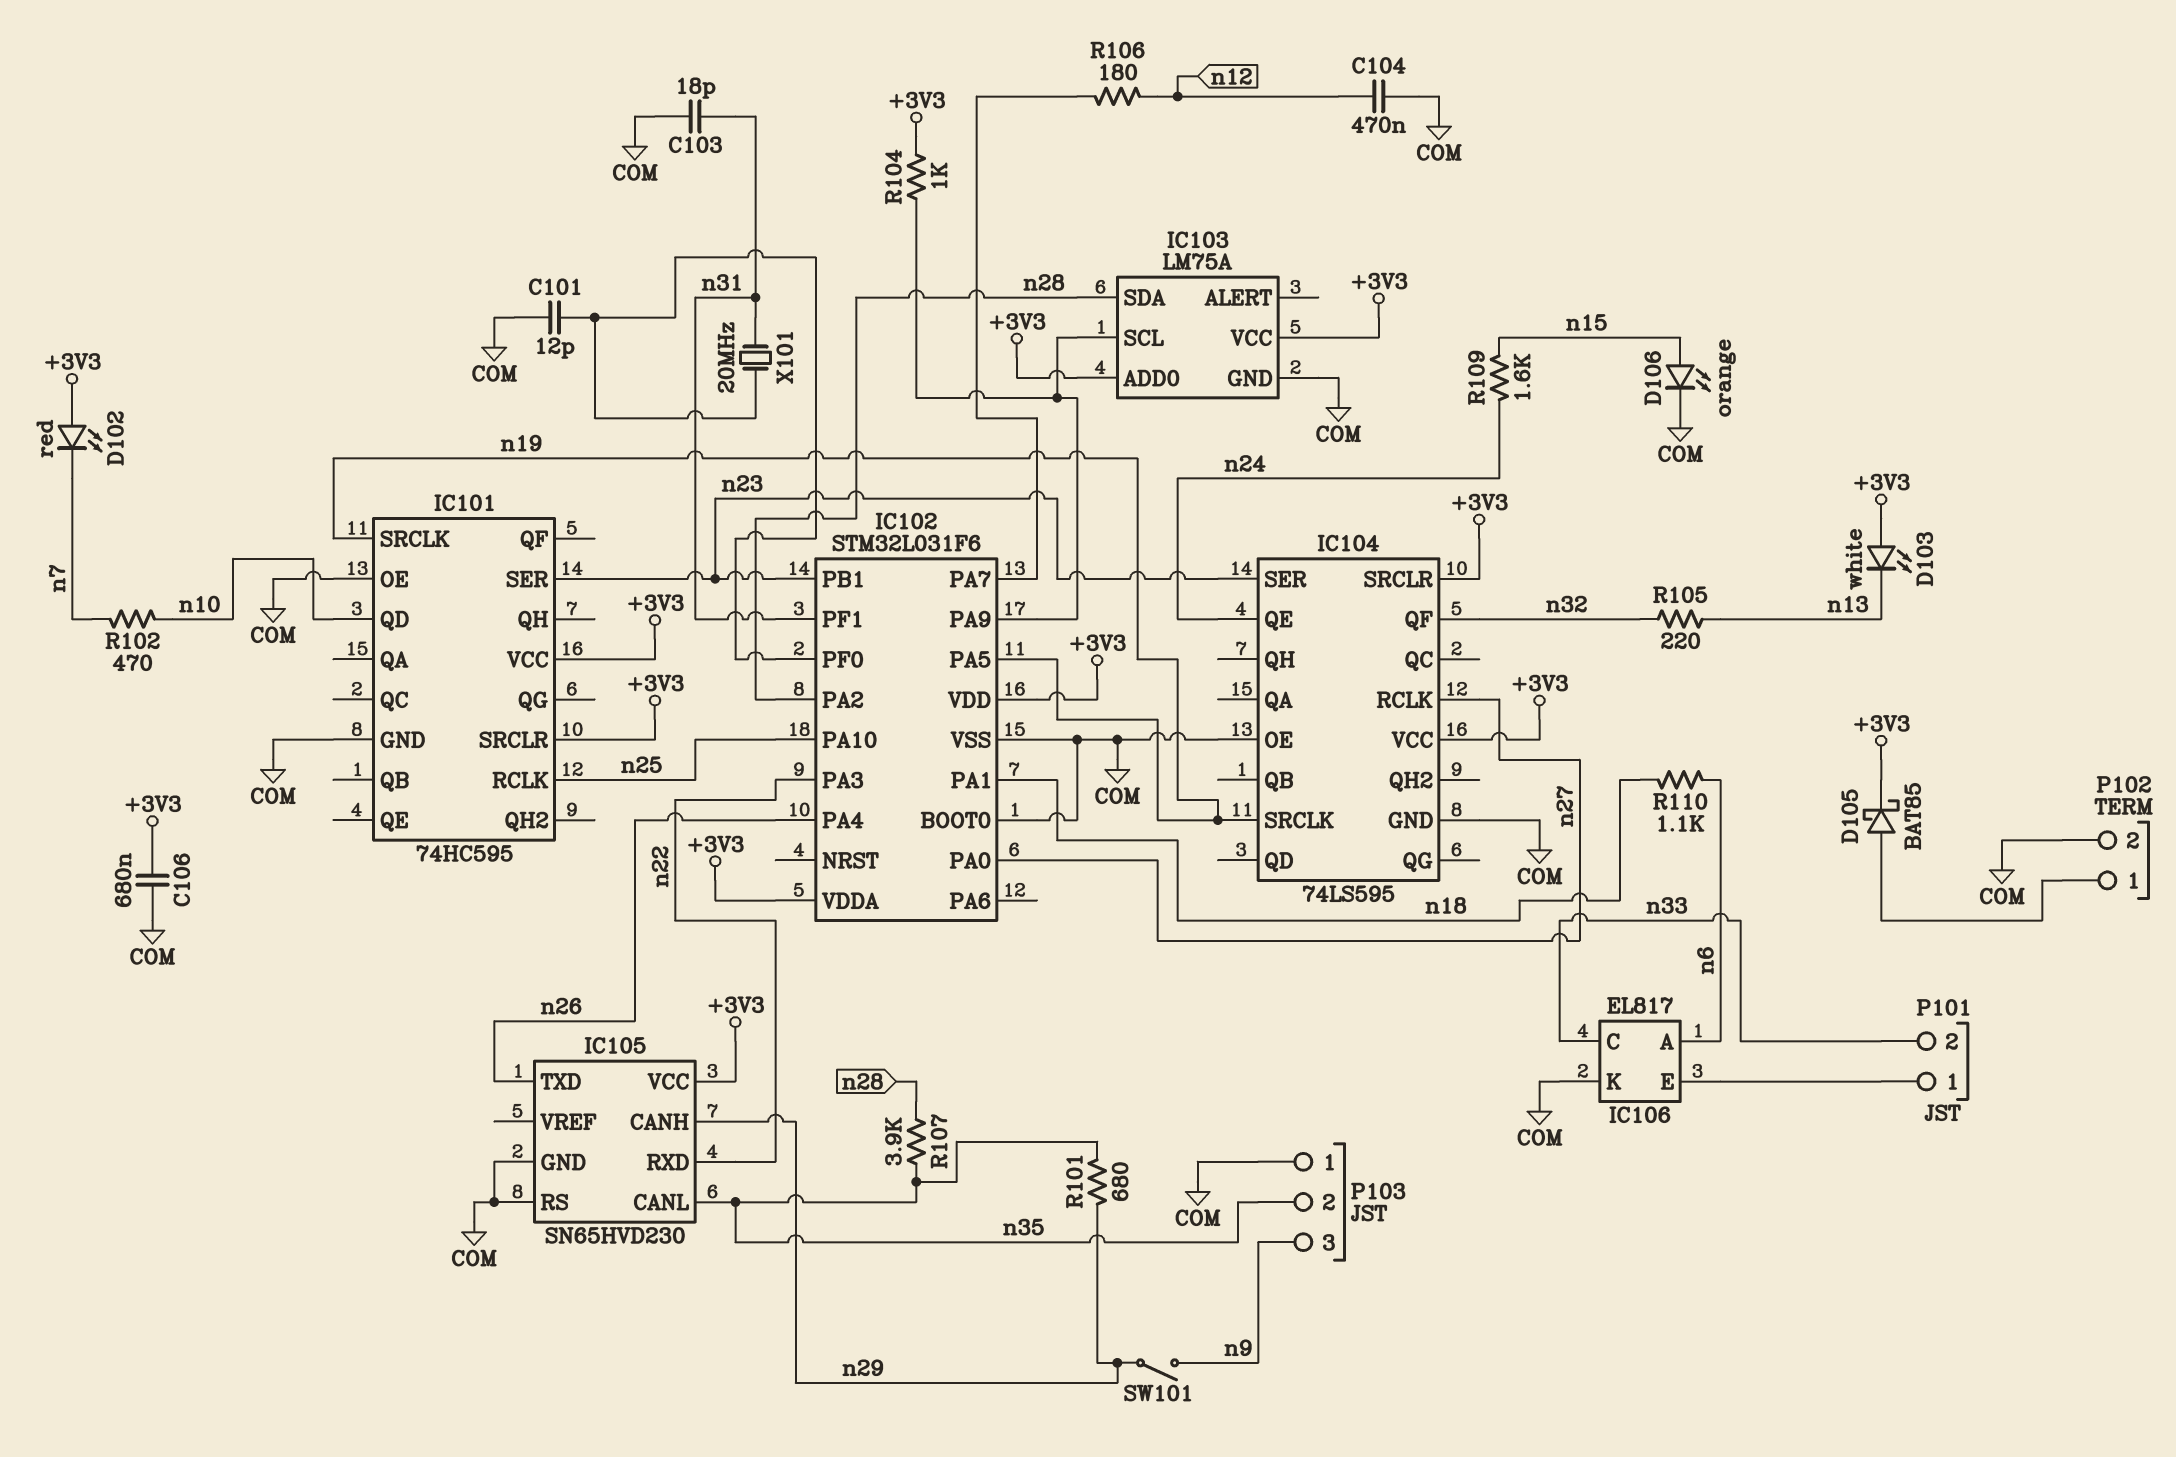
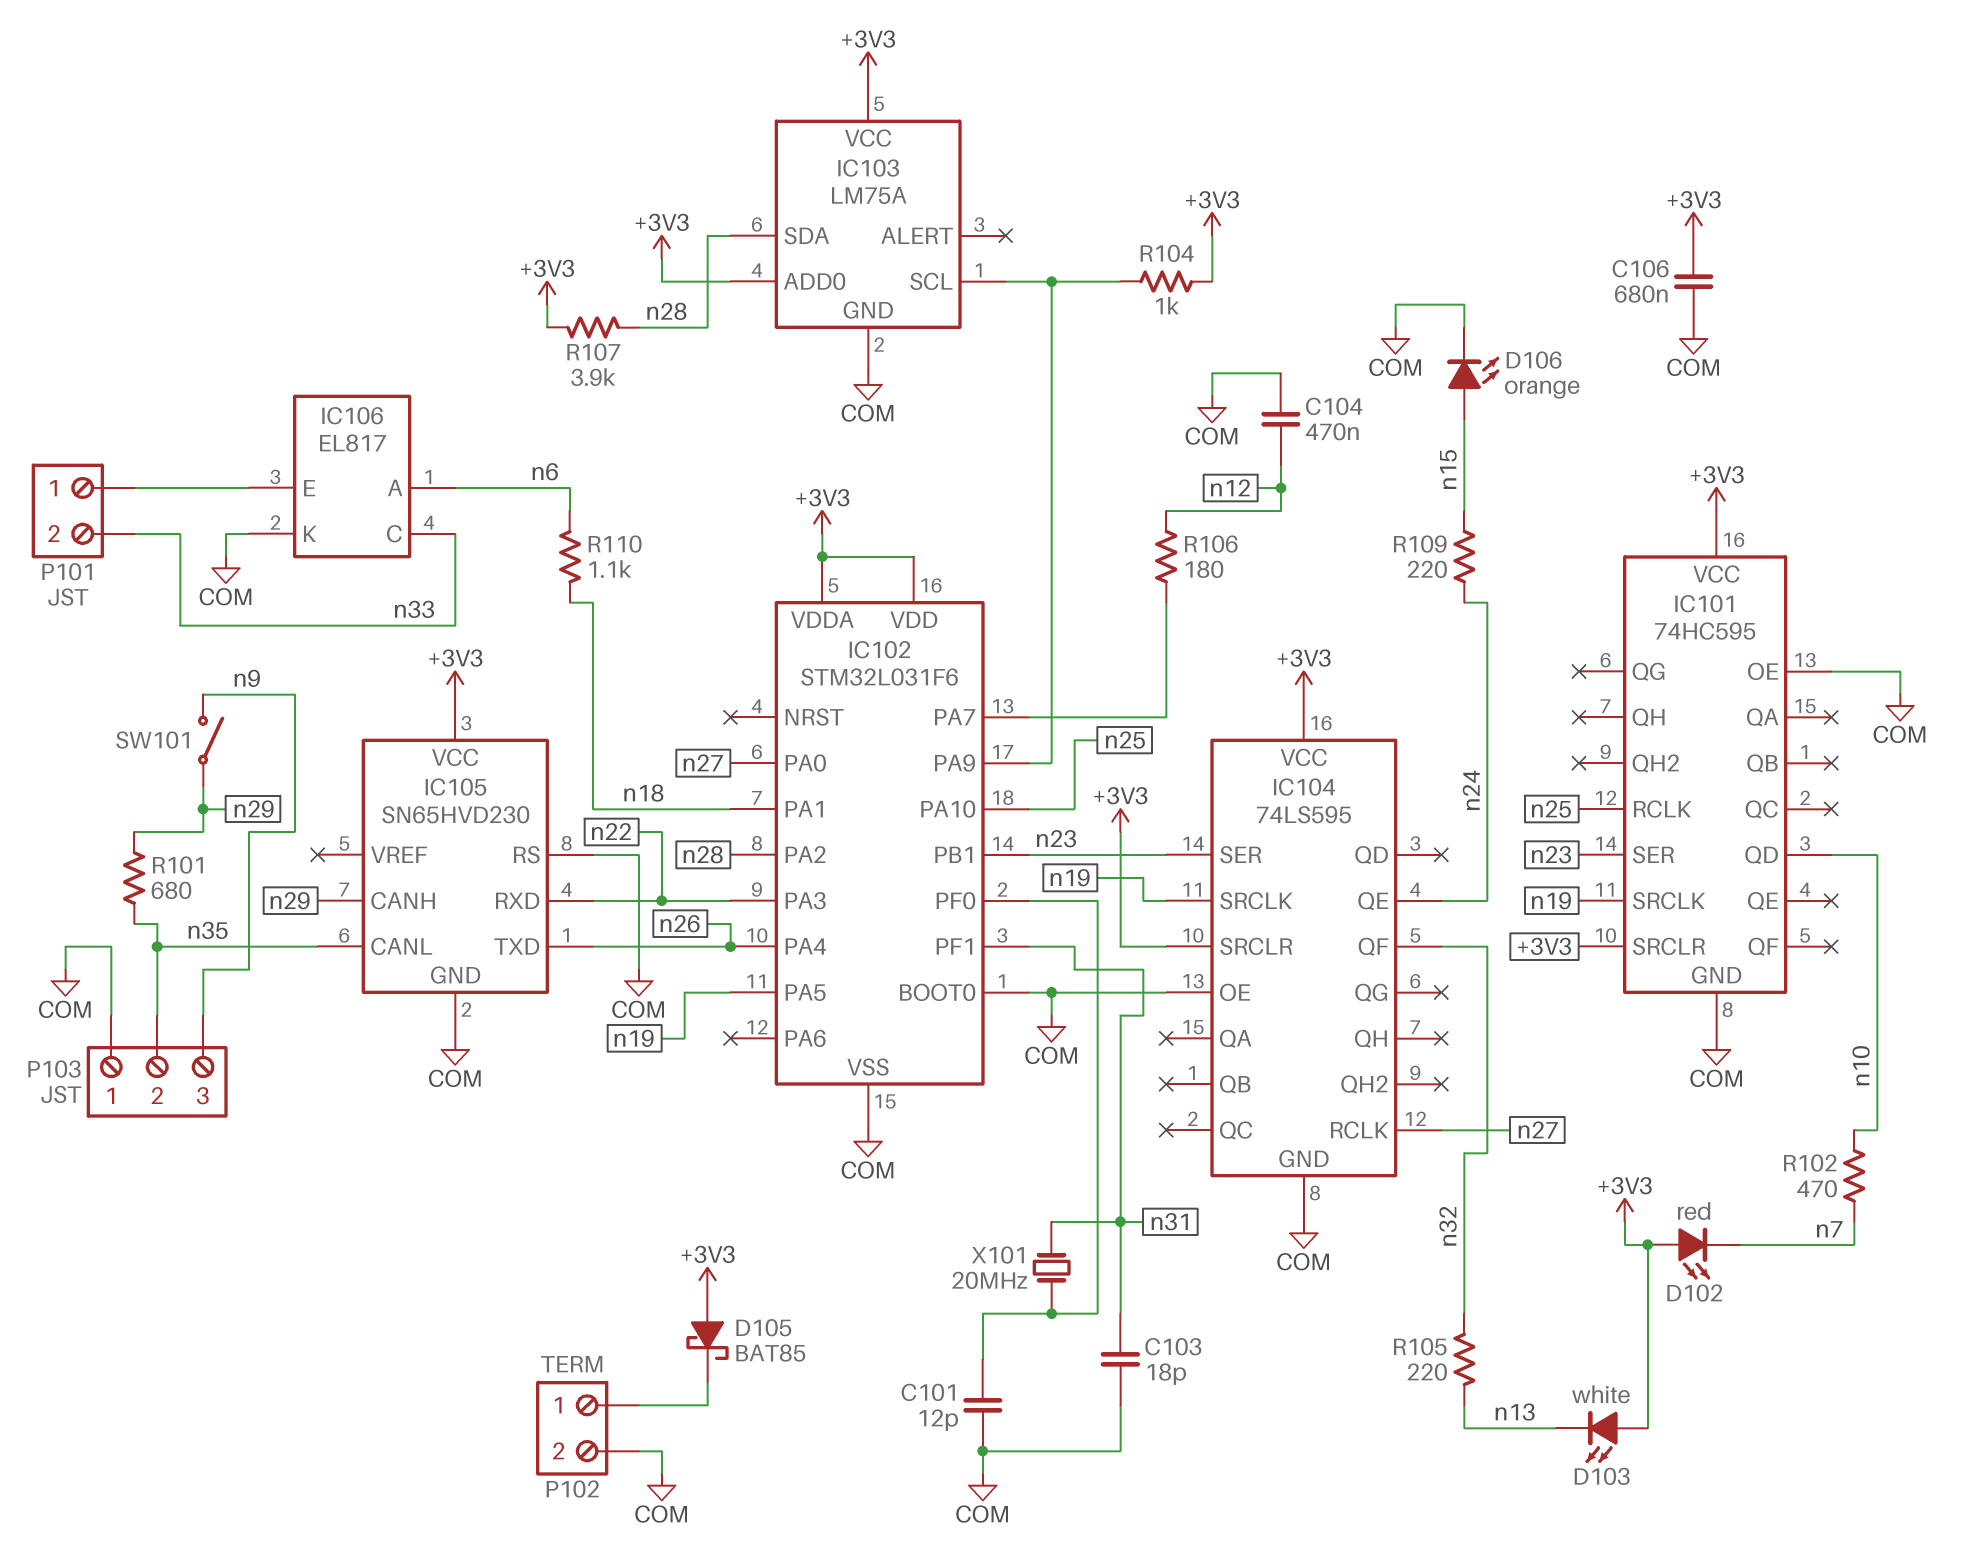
D105: schottky BAT85 (A P102/1, K +3V3) -> schottky BAT85 (A +3V3, K P102/1)
R107: 3.9k (n28, n35) -> 3.9k (+3V3, n28)
R109: 1.6k (n15, n24) -> 220 (n15, n24)

